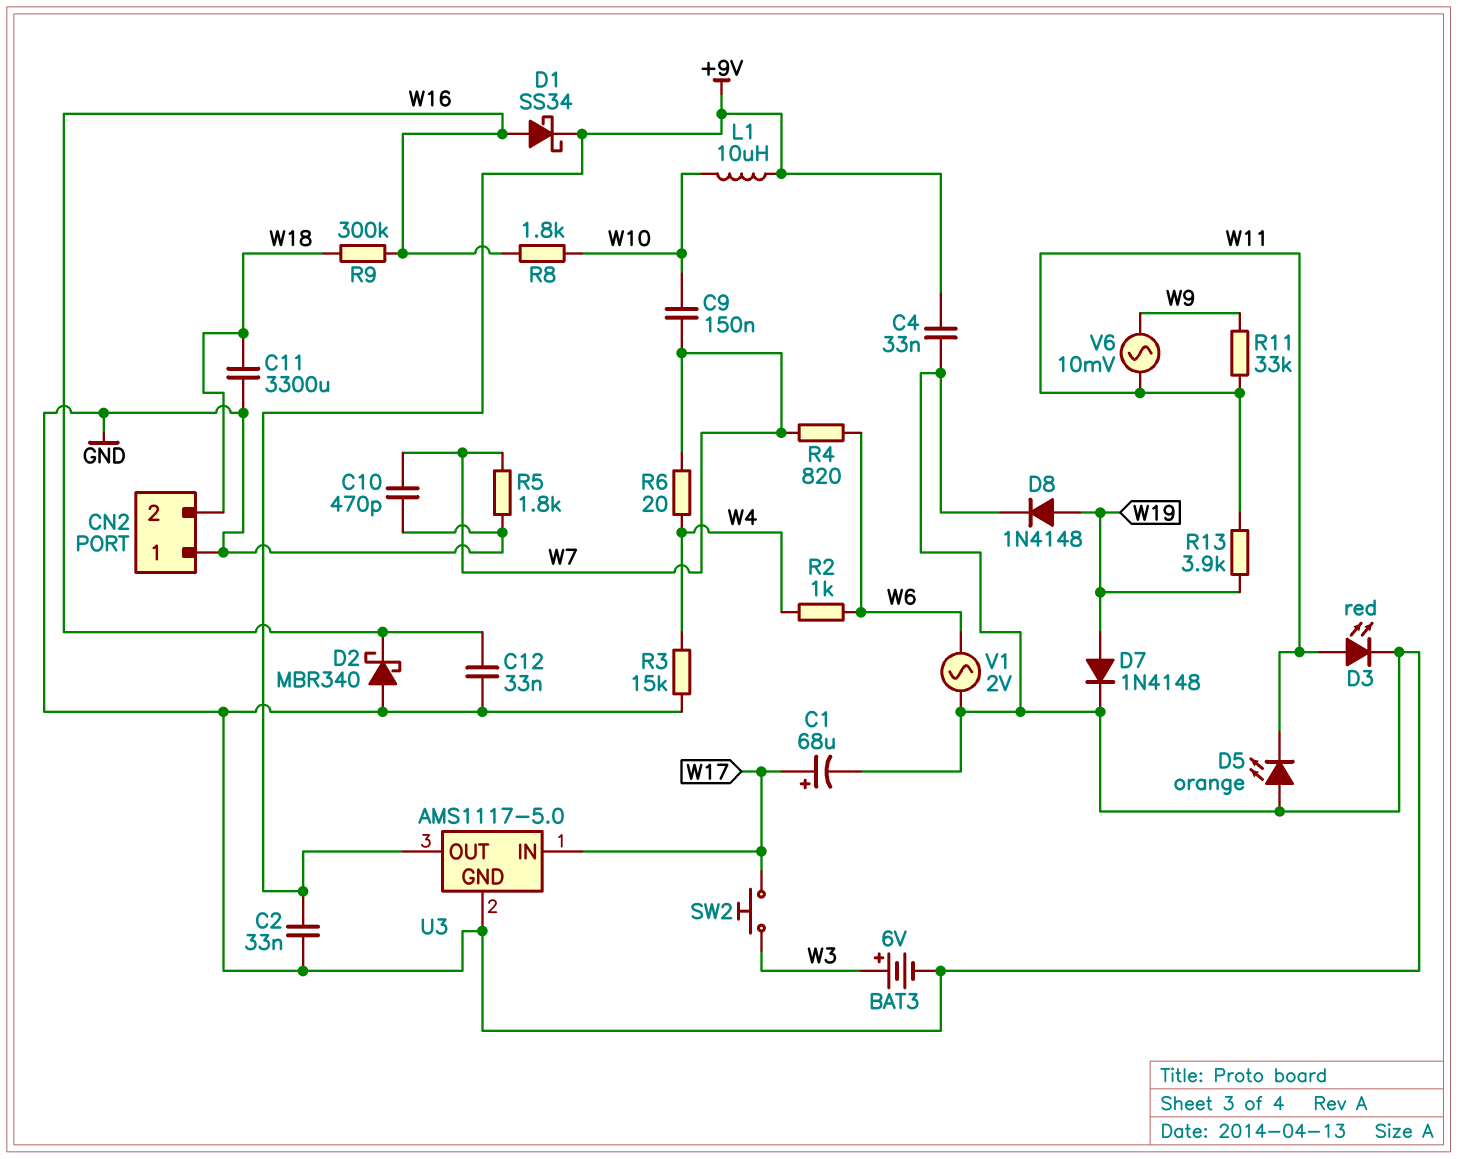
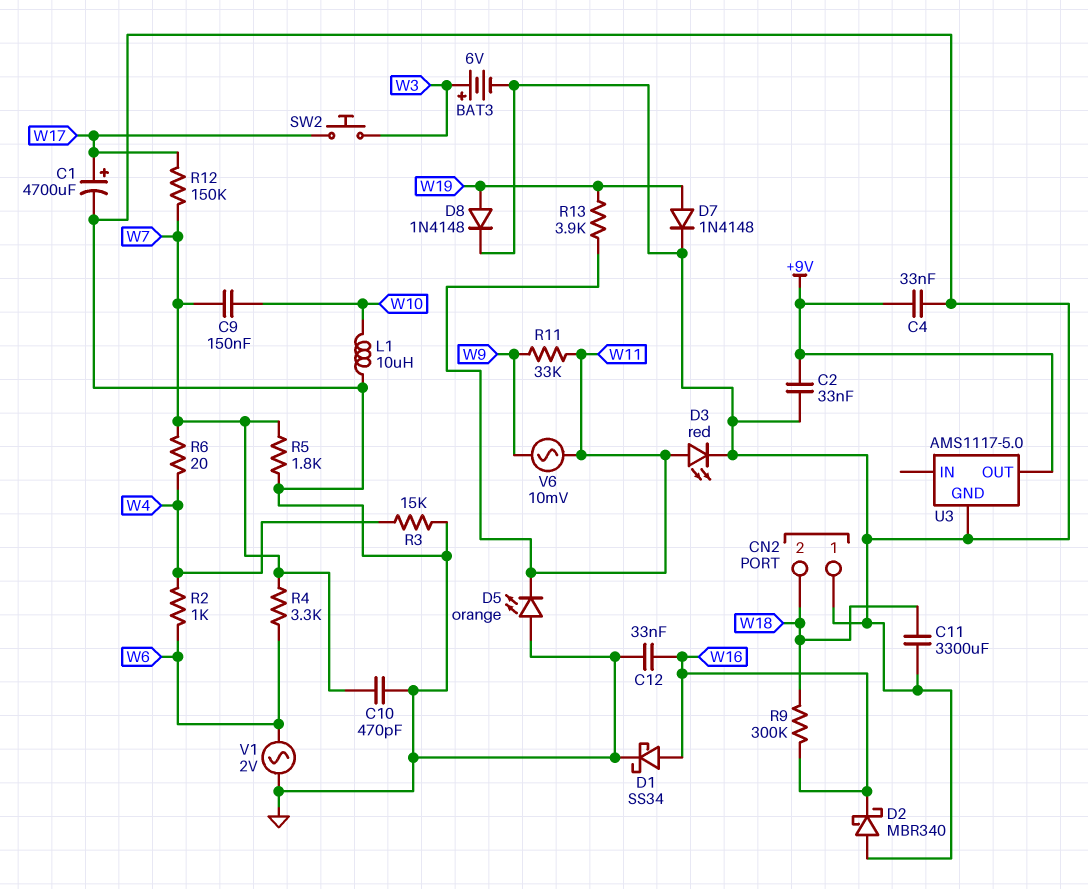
C1: 68uF (plus W17, minus GND) -> 4700uF (plus W17, minus GND)
D1: schottky SS34 (A W16, K +9V) -> schottky SS34 (A W16, K GND)
L1: 10uH (+9V, W10) -> 10uH (GND, W10)
R4: 820 (W6, W7) -> 3.3k (W6, W7)
R8: 1.8k (W10, W16) -> none
R12: none -> 150k (W7, W17)
U3 pin IN: W17 -> none

